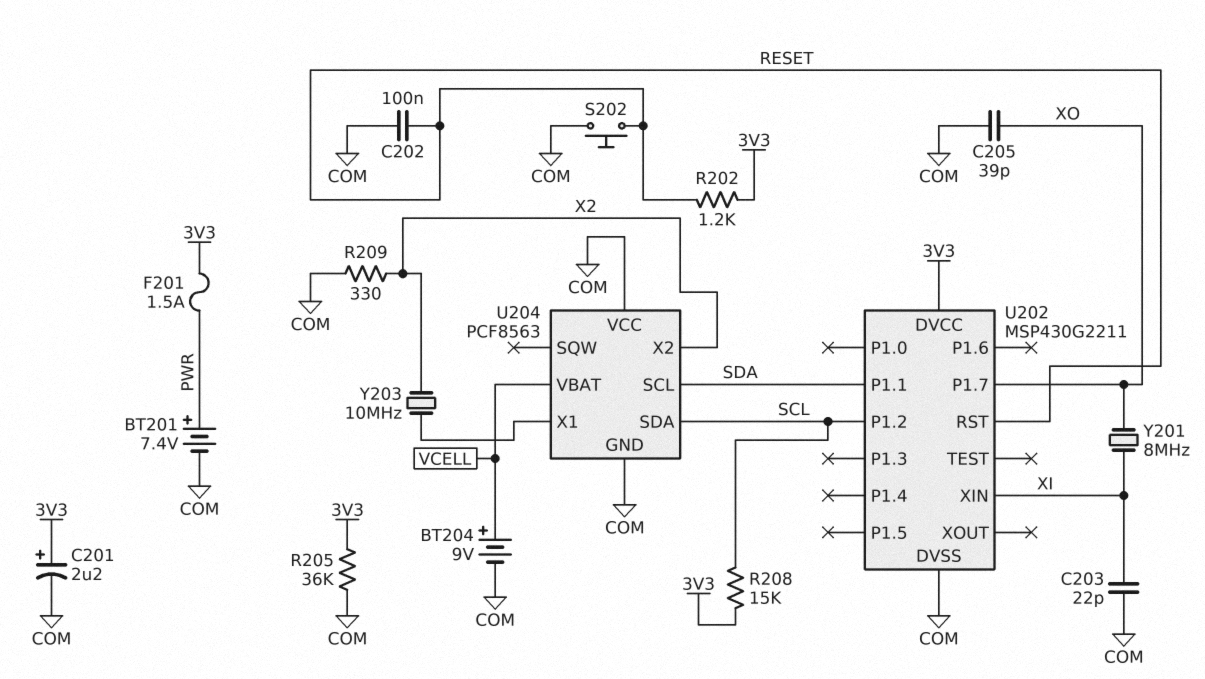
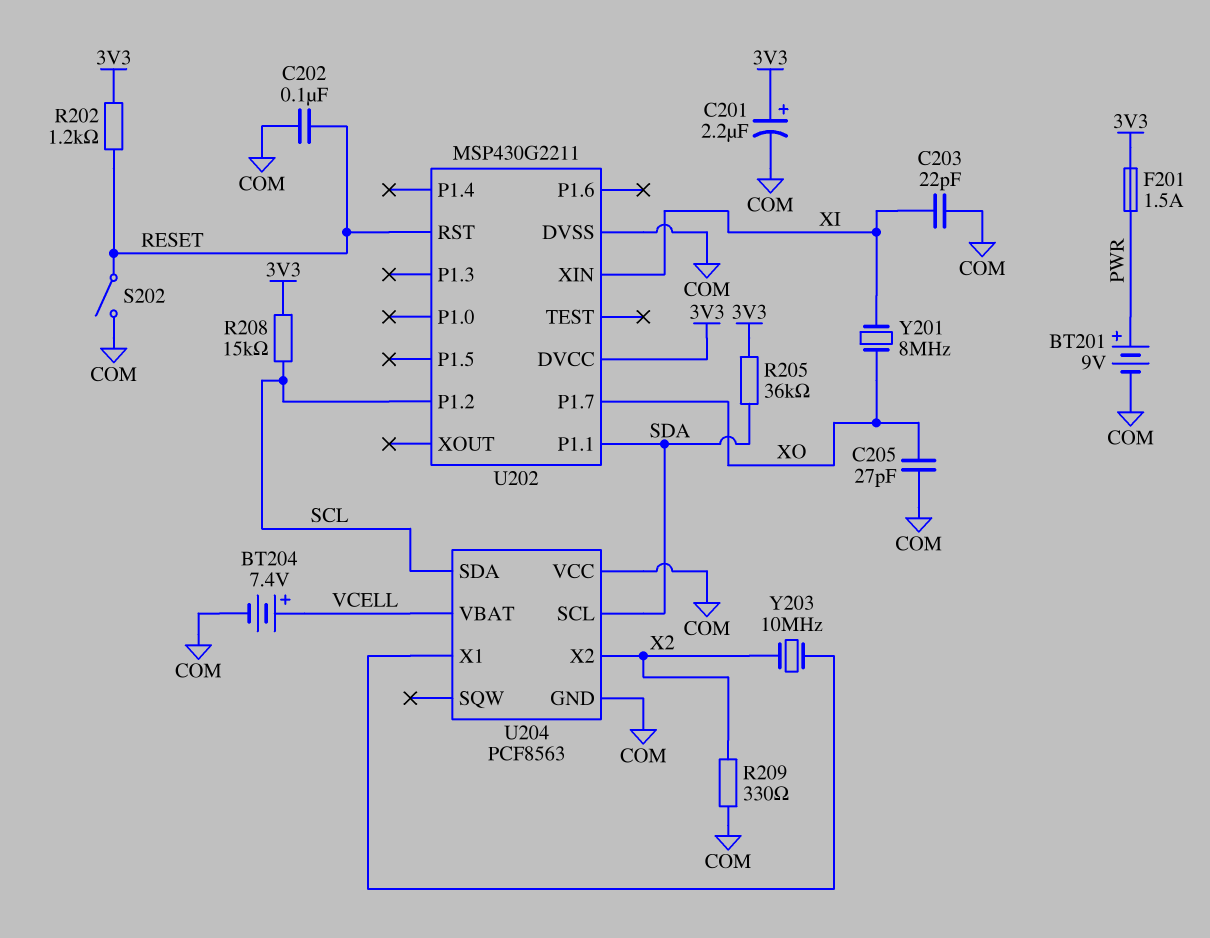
BT201: 7.4V (plus PWR, minus COM) -> 9V (plus PWR, minus COM)
BT204: 9V (plus VCELL, minus COM) -> 7.4V (plus VCELL, minus COM)
C205: 39pF (COM, XO) -> 27pF (COM, XO)
R205: 36k (3V3, COM) -> 36k (3V3, SDA)
S202: button (COM, RESET) -> switch (COM, RESET)

